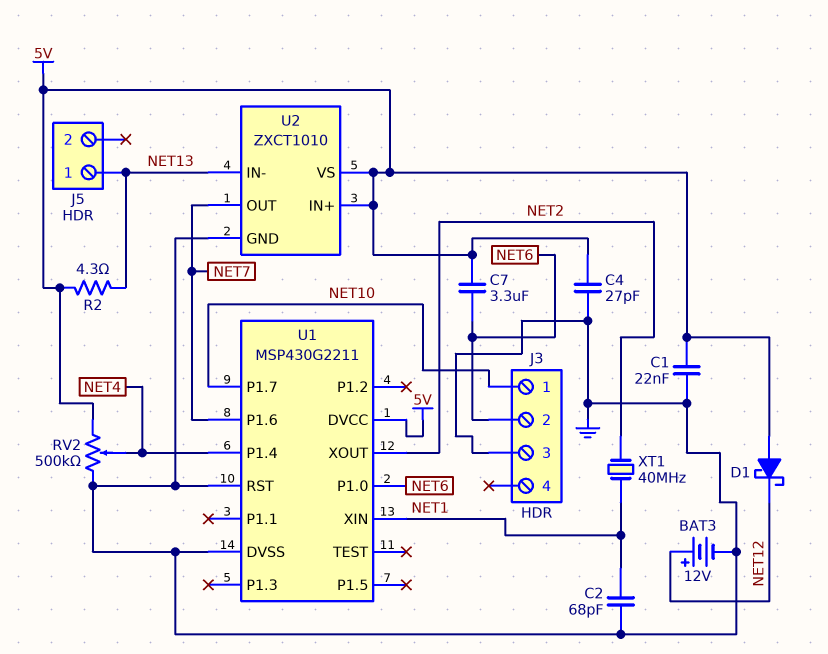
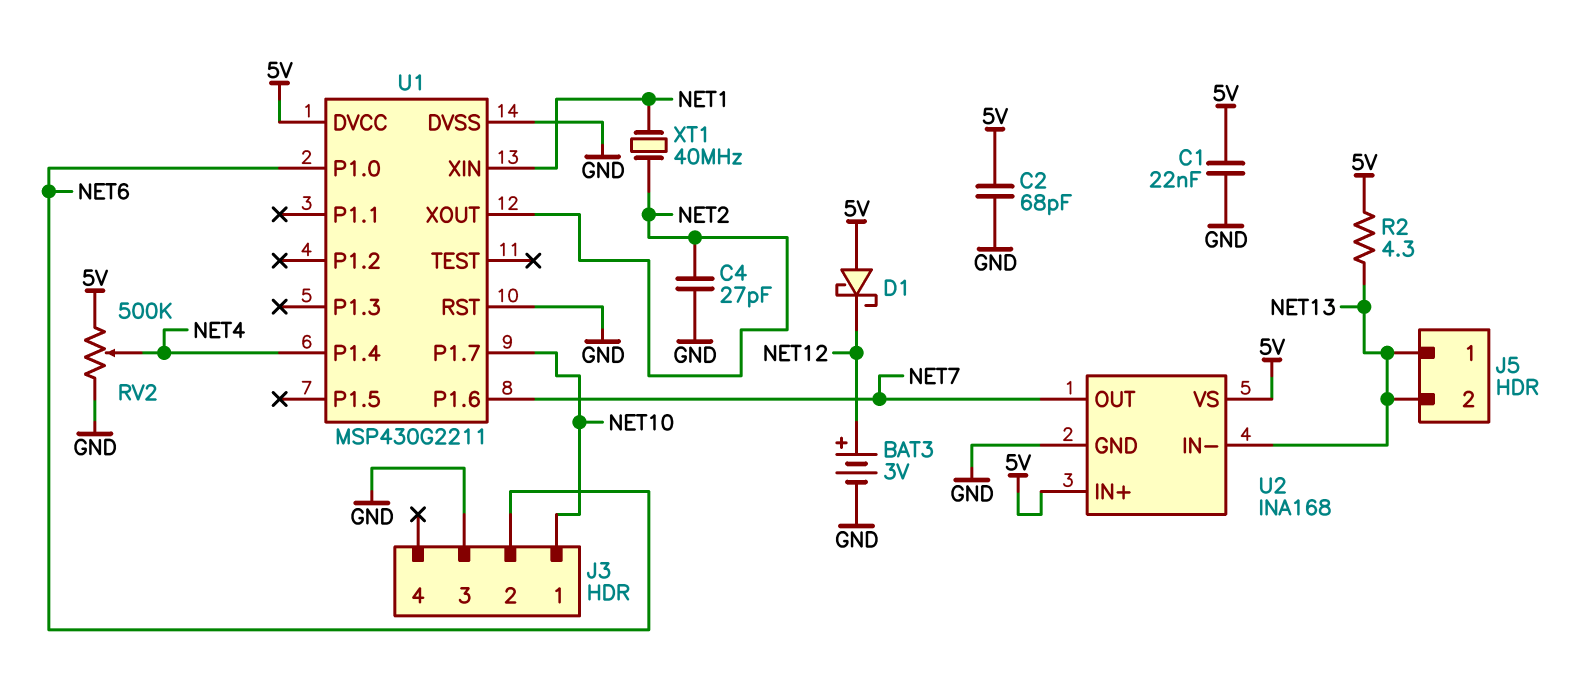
BAT3: 12V (plus NET12, minus GND) -> 3V (plus NET12, minus GND)
C2: 68pF (GND, NET1) -> 68pF (5V, GND)
C4: 27pF (5V, GND) -> 27pF (GND, NET2)
C7: 3.3uF (5V, NET6) -> none
J5 pin 2: none -> NET13
U2: ZXCT1010 -> INA168

